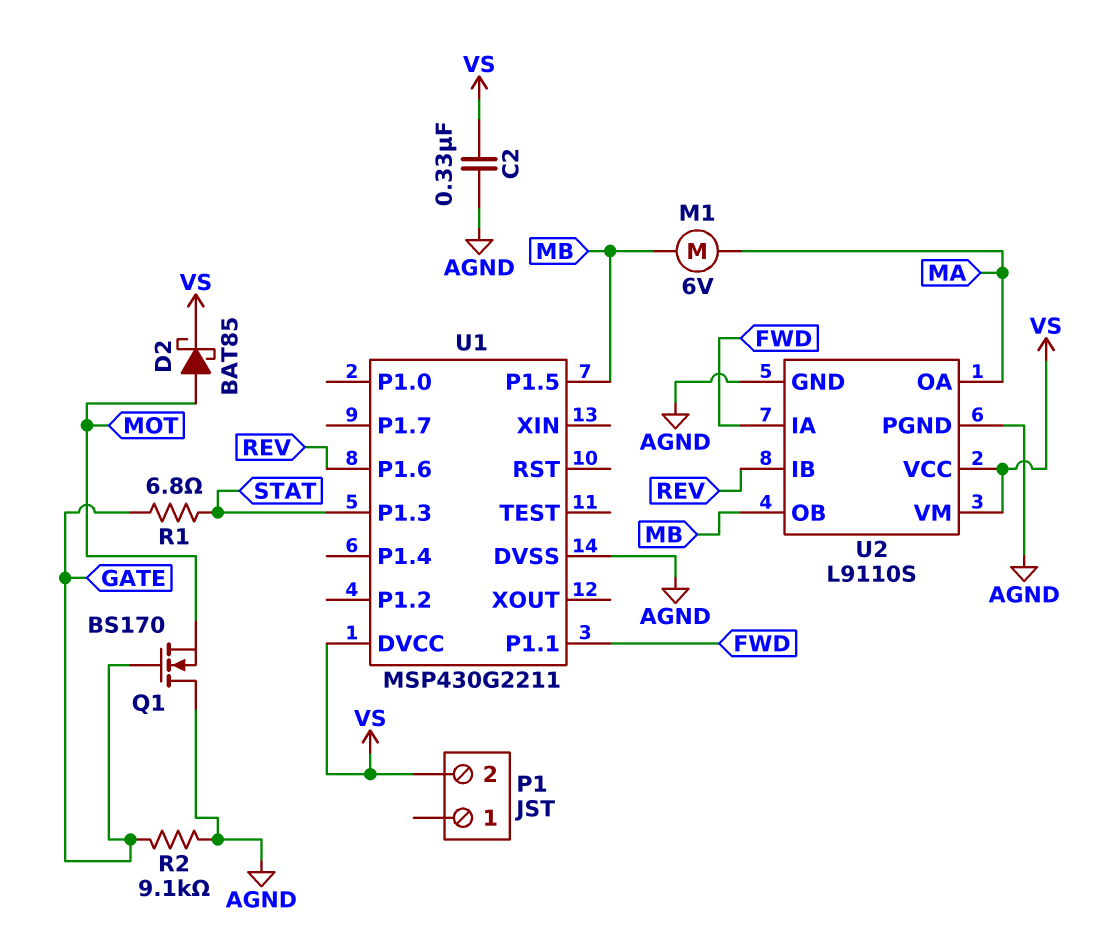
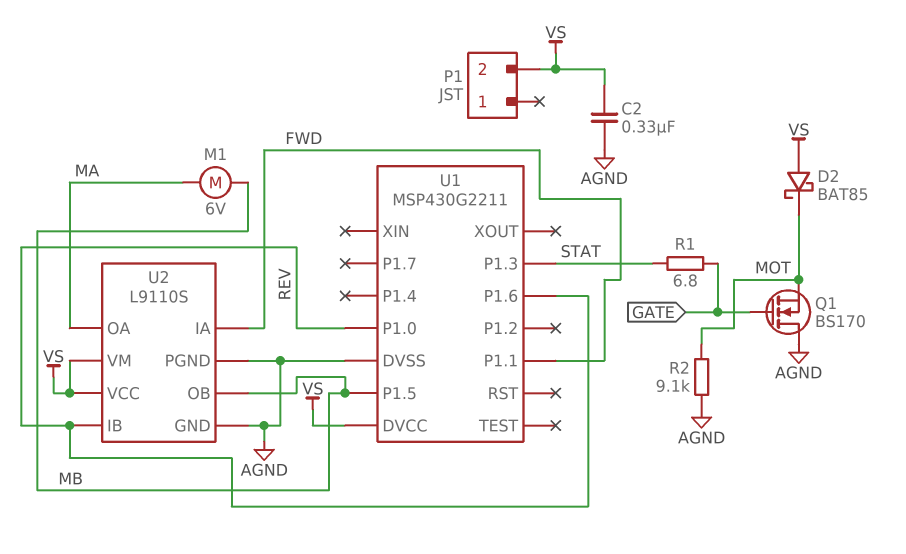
D2: schottky BAT85 (A MOT, K VS) -> schottky BAT85 (A VS, K MOT)
R2: 9.1k (AGND, GATE) -> 9.1k (AGND, MOT)
U1 pin P1.0: none -> REV

